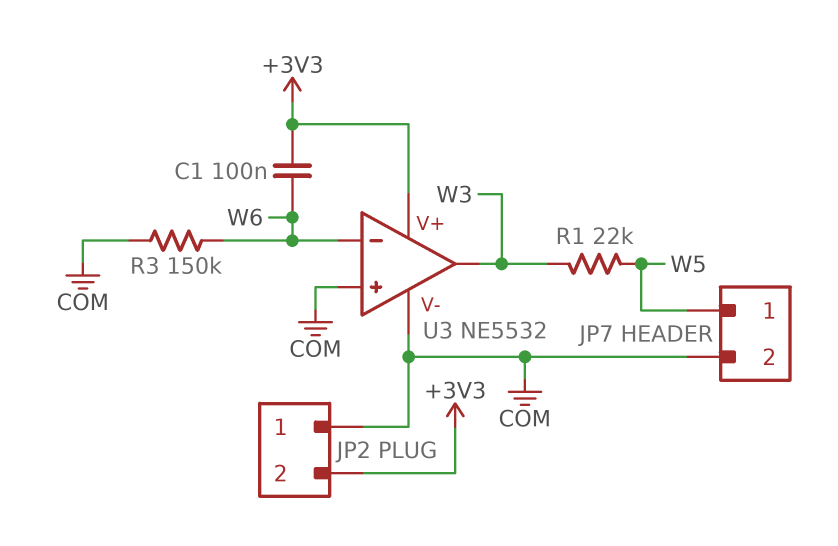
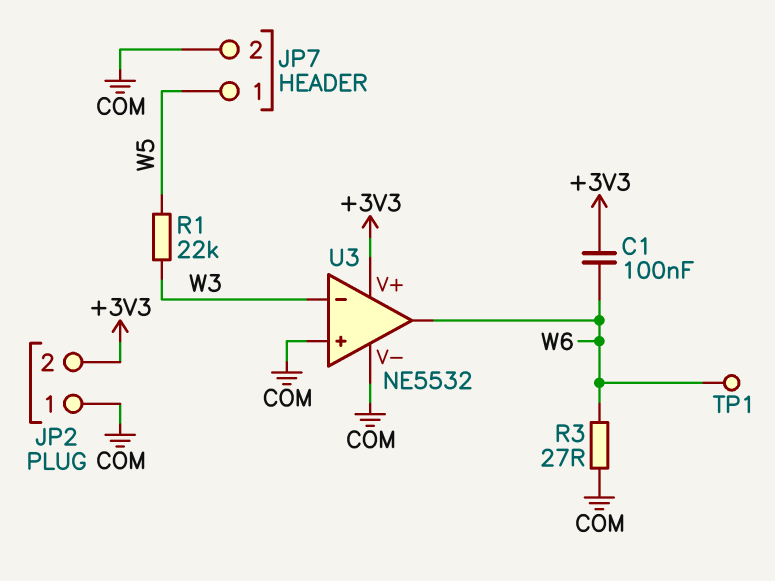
R3: 150k (COM, W6) -> 27 (COM, W6)
TP1: none -> test point (W6)
U3 pin in-: W6 -> W3
U3 pin out: W3 -> W6

